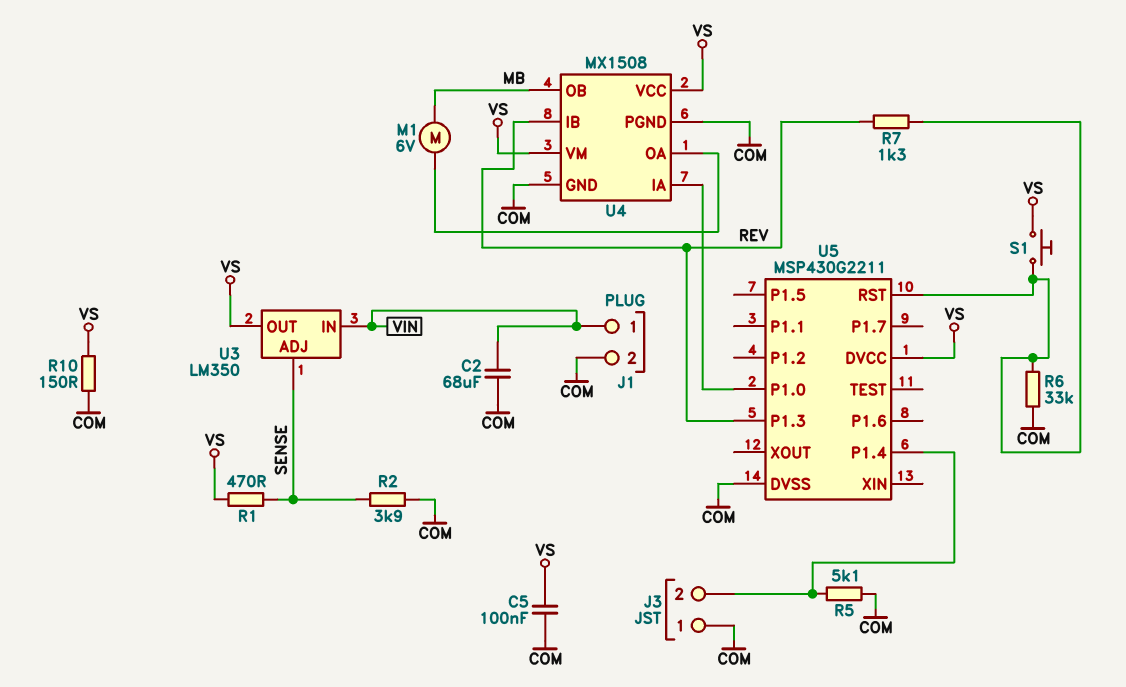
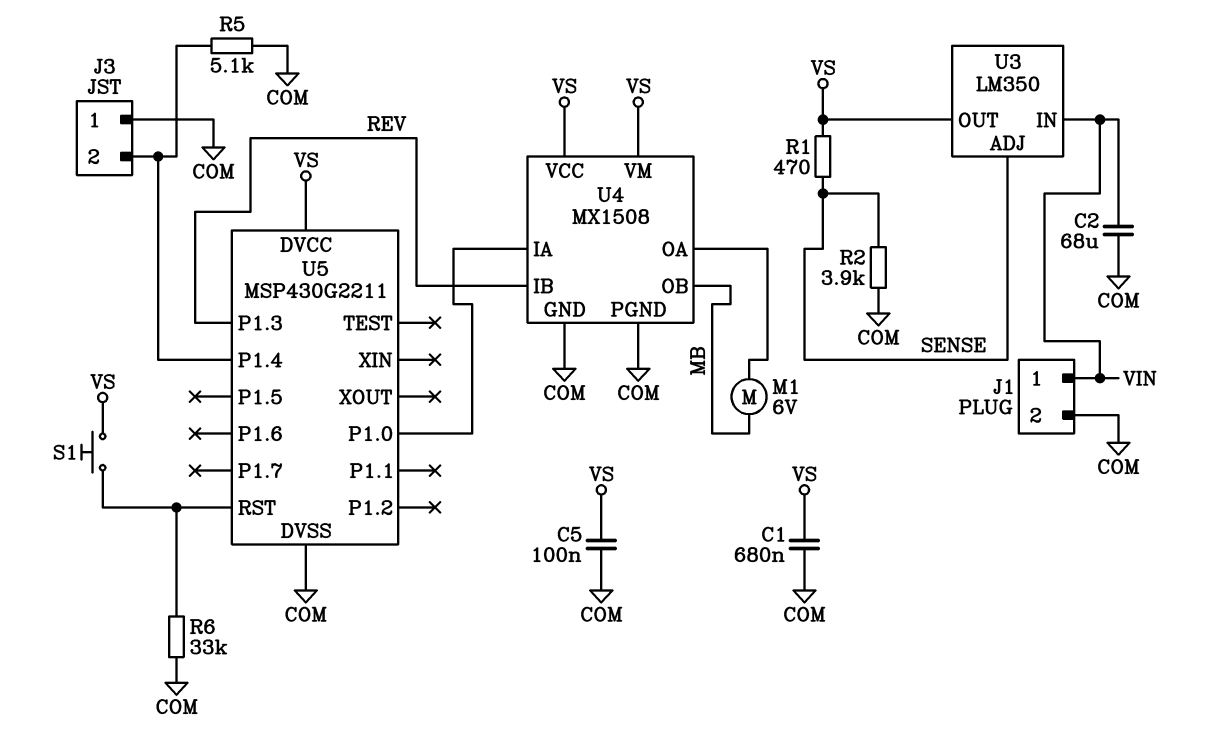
C1: none -> 680nF (COM, VS)
R7: 1.3k (REV, U5/RST) -> none
R10: 150 (COM, VS) -> none

